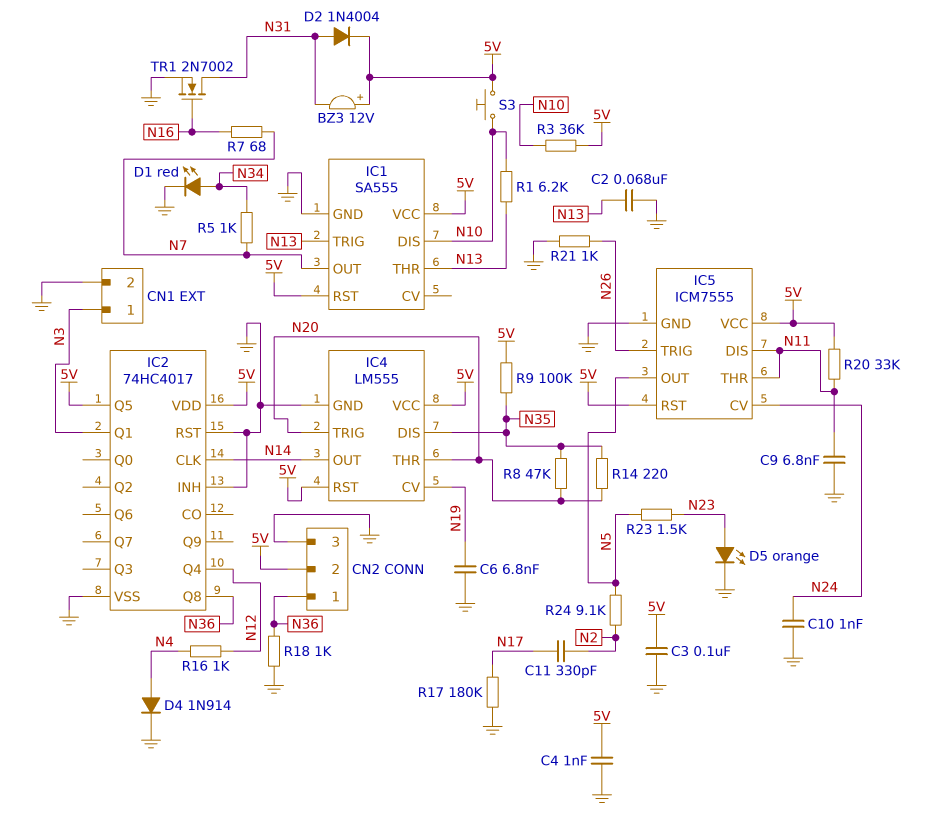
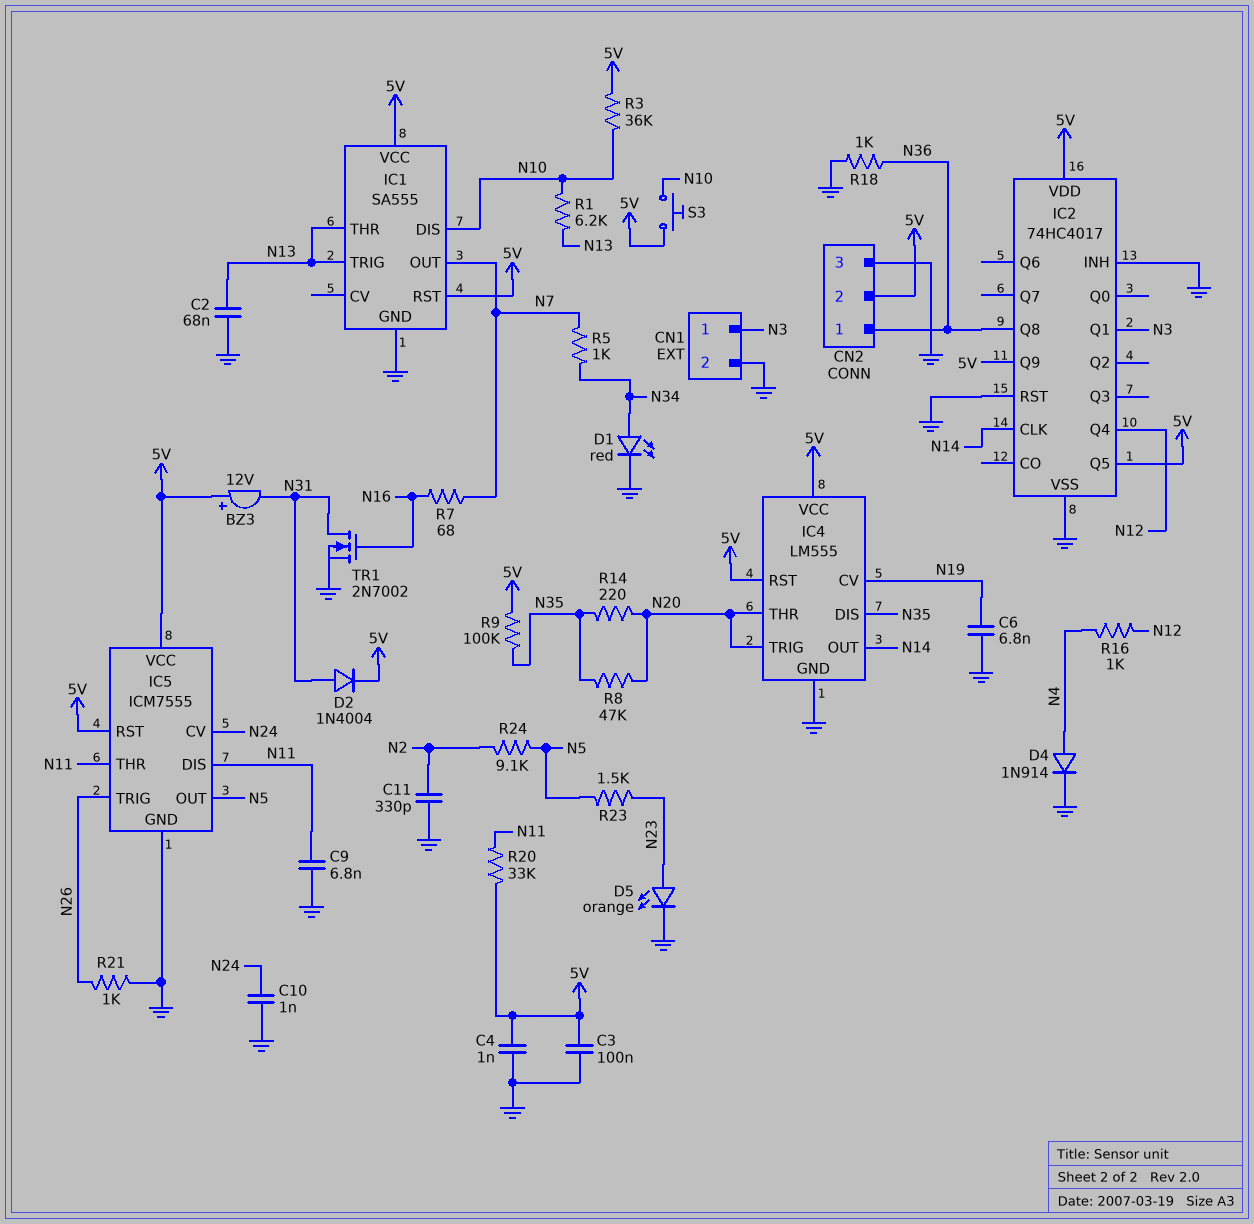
C11: 330pF (N2, N17) -> 330pF (GND, N2)
IC2 pin Q9: none -> 5V
R17: 180k (GND, N17) -> none

